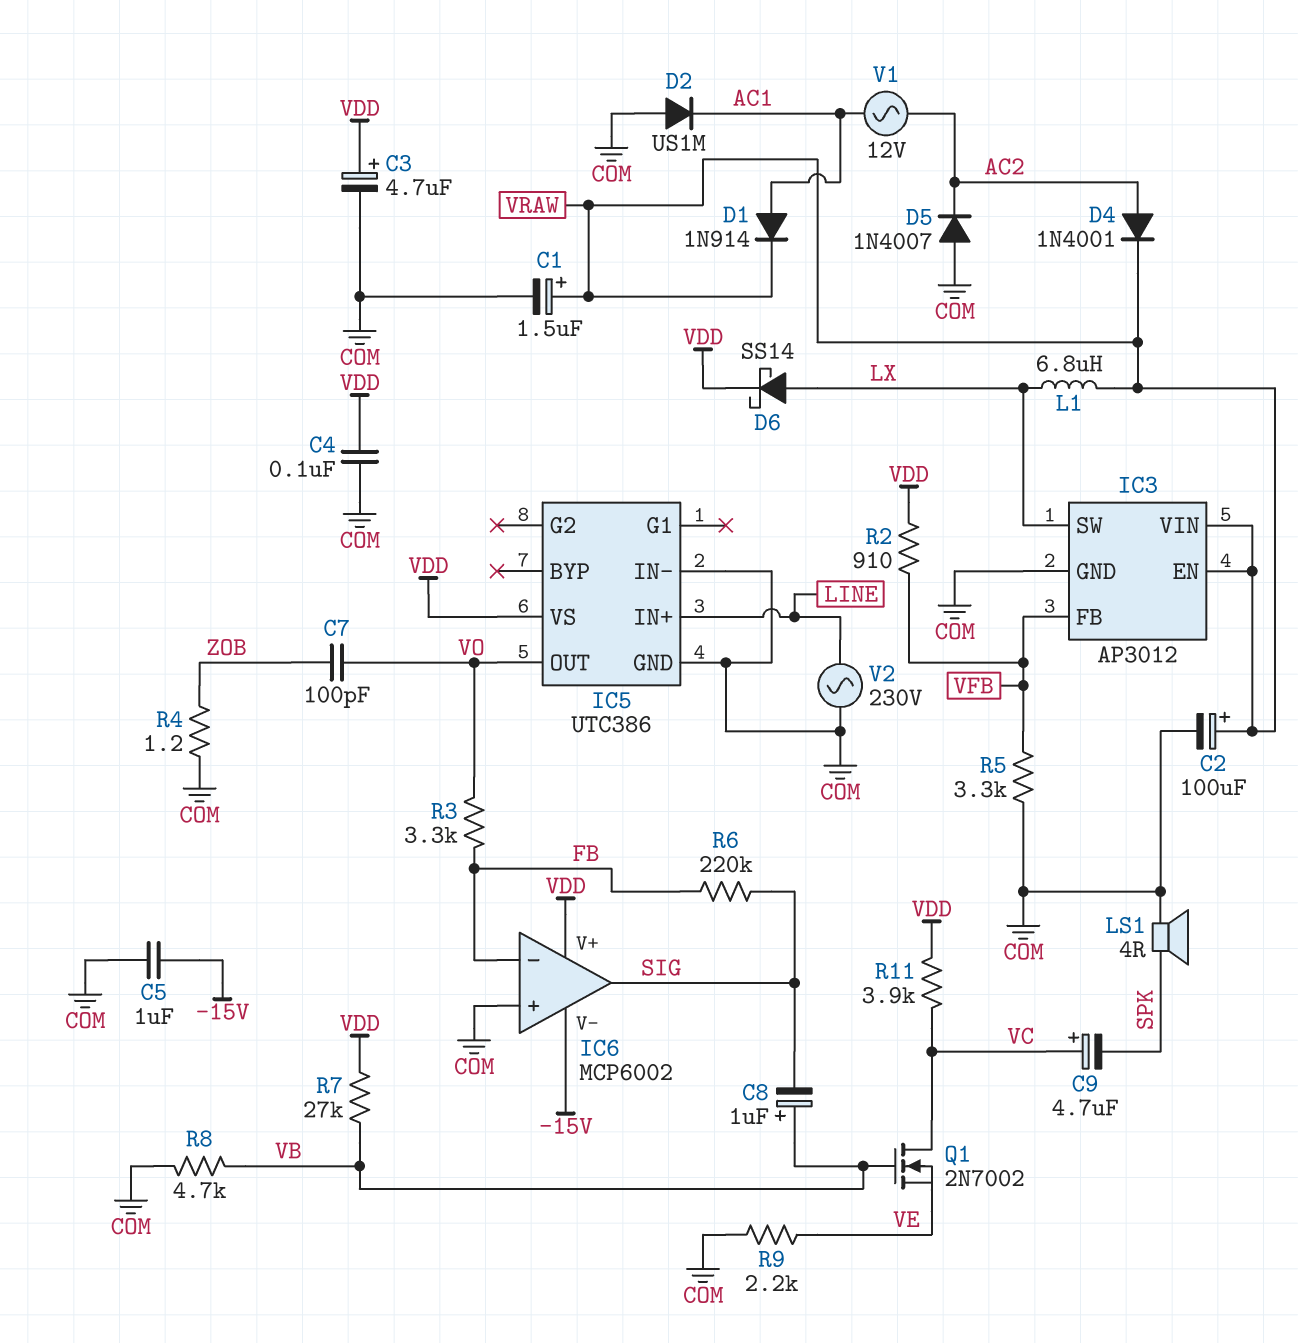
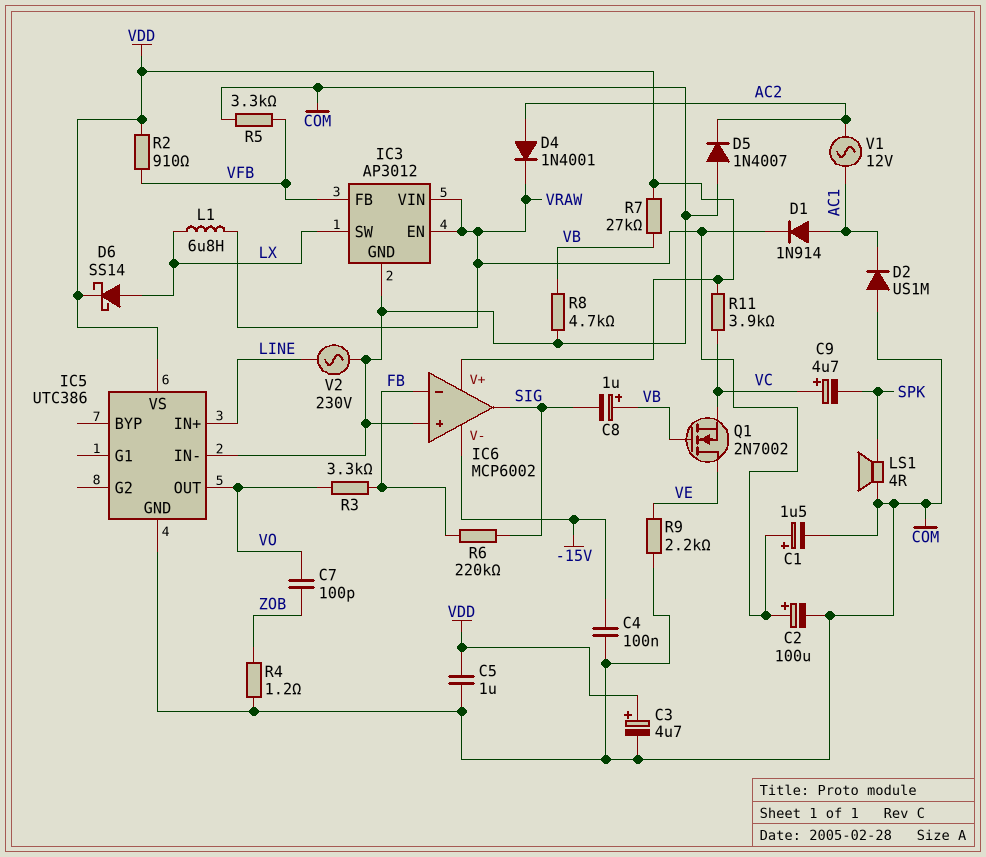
C4: 100nF (COM, VDD) -> 100nF (-15V, COM)
C5: 1uF (-15V, COM) -> 1uF (COM, VDD)
Q1: NMOS 2N7002 (G VB, D VC, S VE) -> NMOS 2N7002 (G VB, D VE, S VC)

